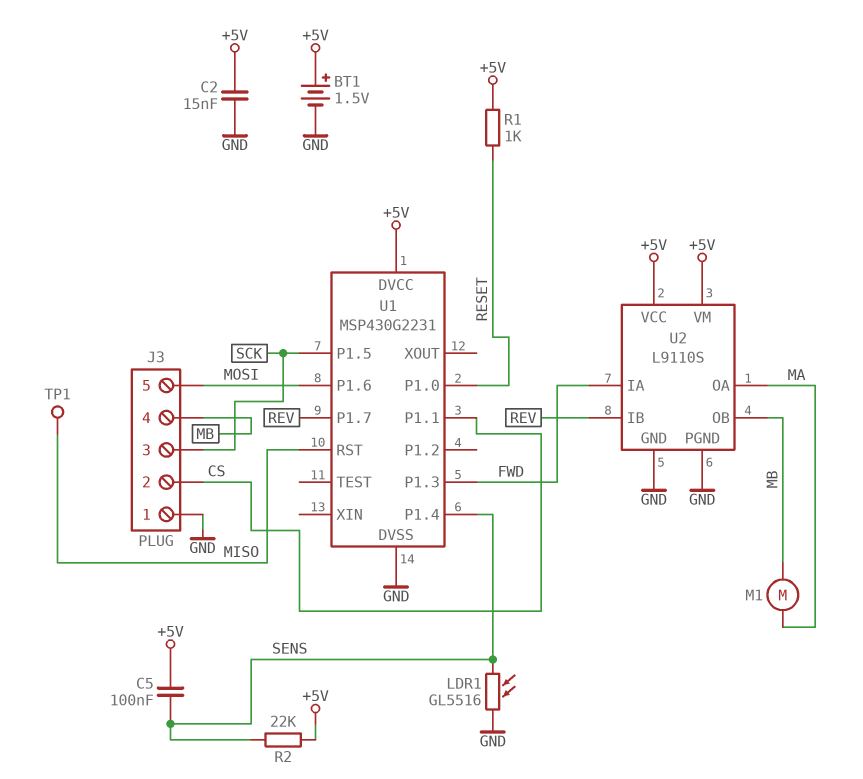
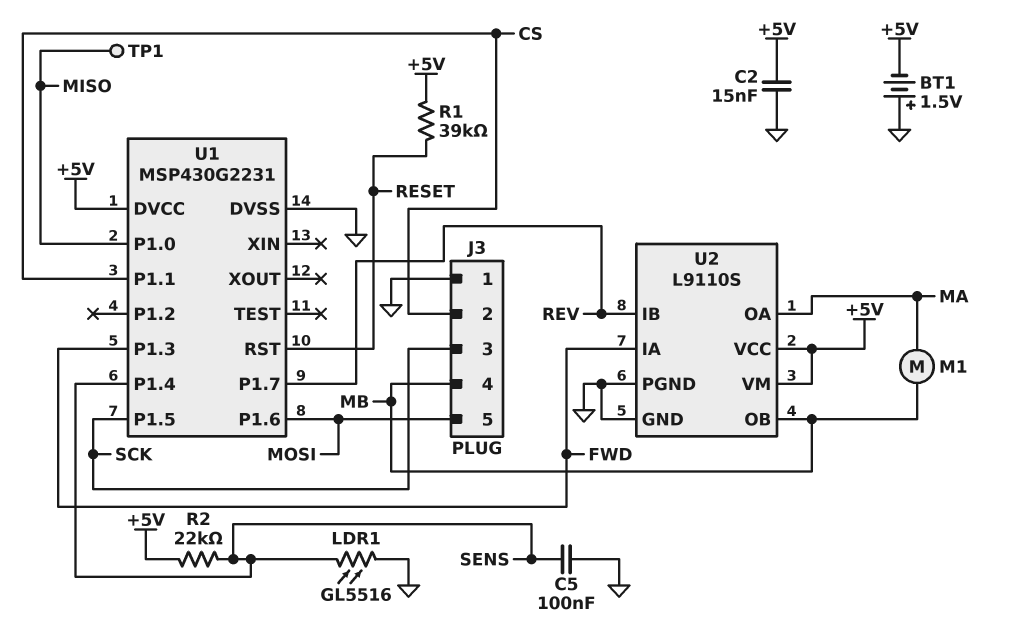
BT1: 1.5V (plus +5V, minus GND) -> 1.5V (plus GND, minus +5V)
C5: 100nF (+5V, SENS) -> 100nF (GND, SENS)
R1: 1k (+5V, RESET) -> 39k (+5V, RESET)
U1 pin P1.0: RESET -> MISO
U1 pin RST: MISO -> RESET

